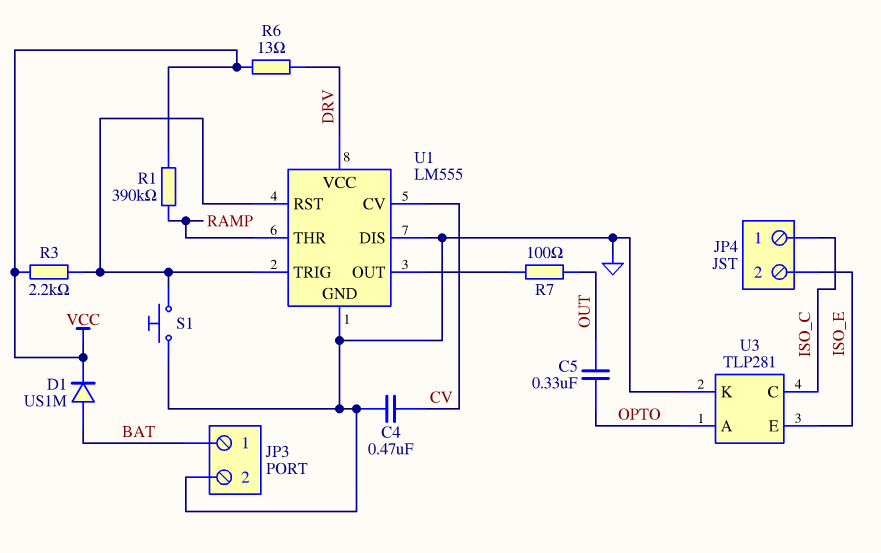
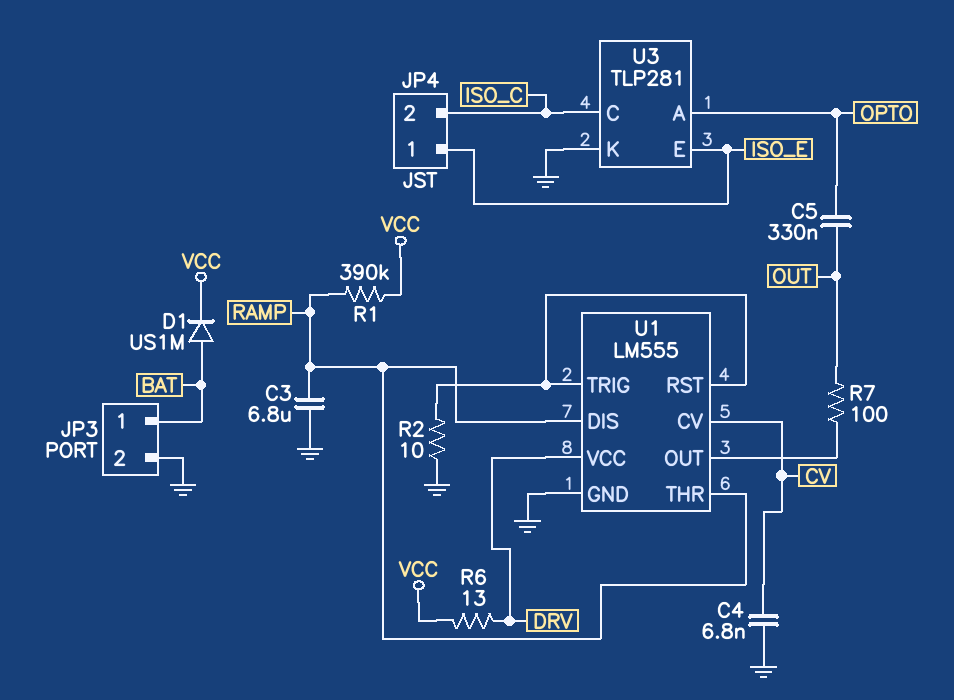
C3: none -> 6.8uF (GND, RAMP)
C4: 470nF (CV, GND) -> 6.8nF (CV, GND)
JP4 pin 1: ISO_C -> ISO_E
JP4 pin 2: ISO_E -> ISO_C
R2: none -> 10 (GND, U1/RST)
R3: 2.2k (U1/RST, VCC) -> none
S1: button (GND, U1/RST) -> none
U1 pin DIS: GND -> RAMP

